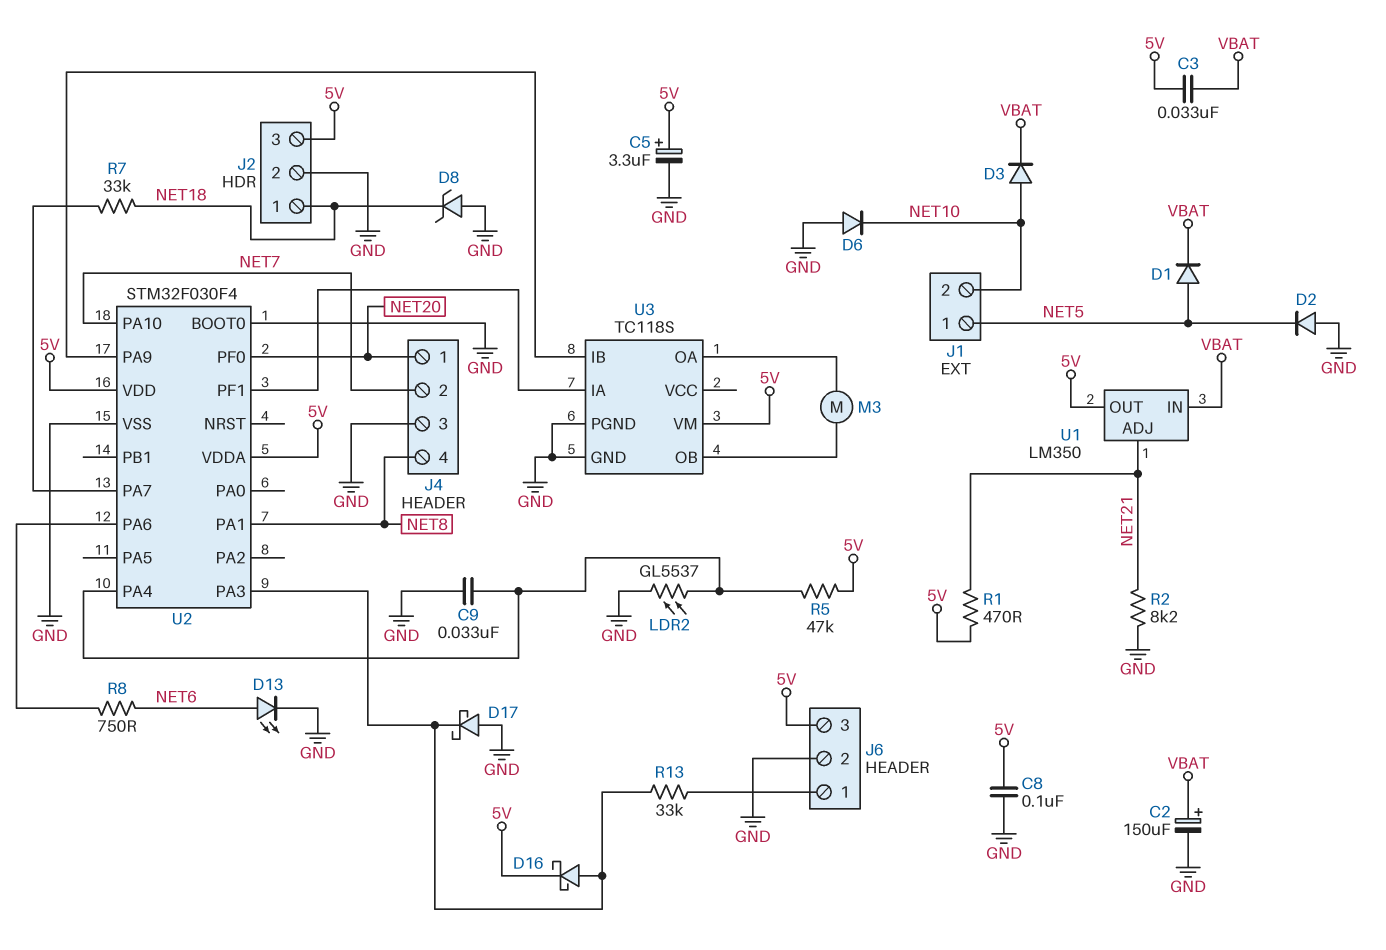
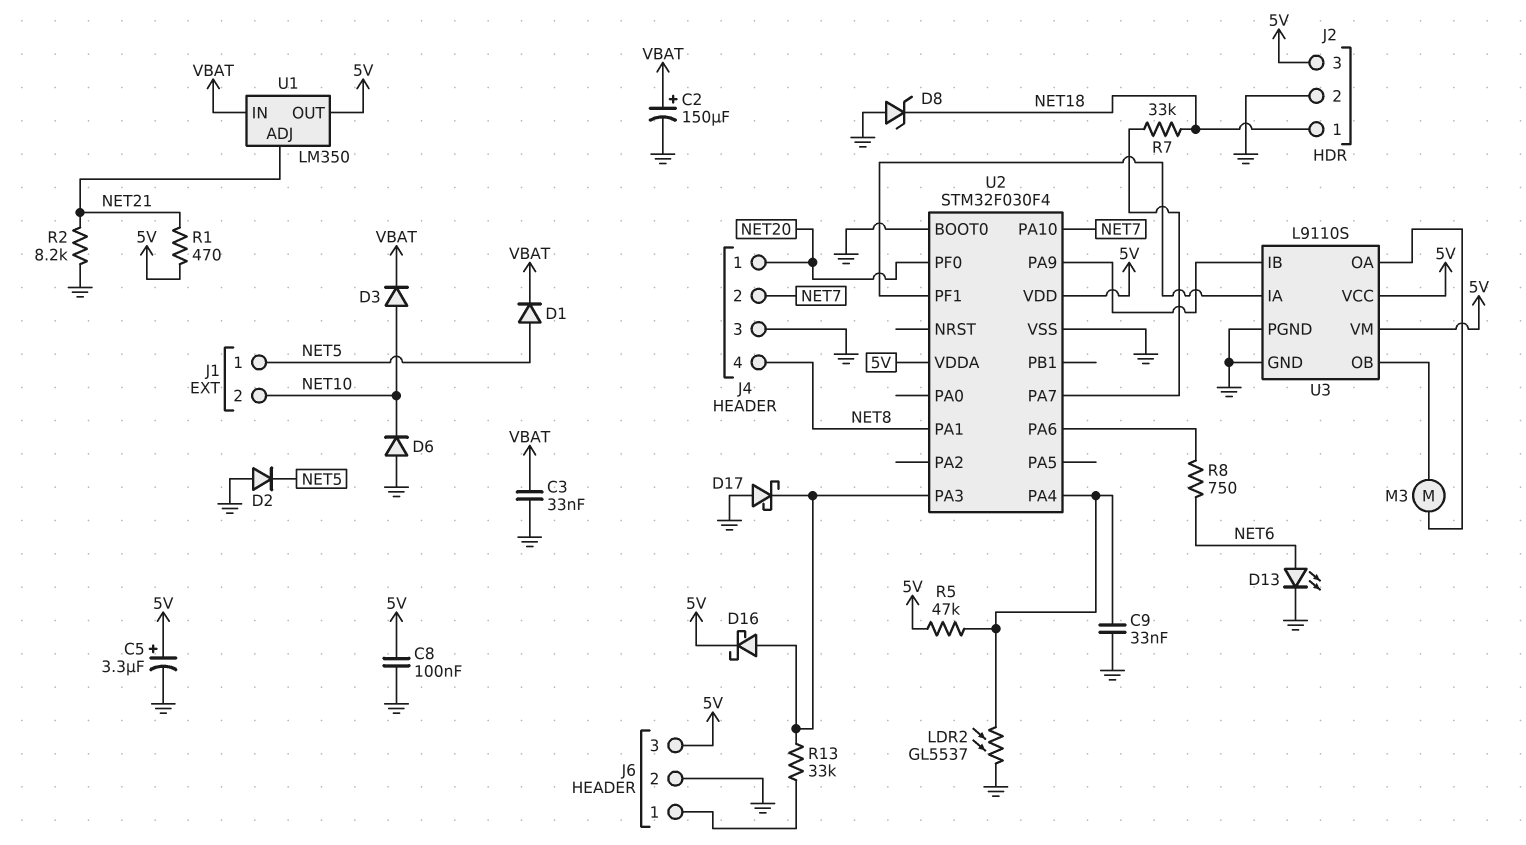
C3: 33nF (5V, VBAT) -> 33nF (GND, VBAT)
U3: TC118S -> L9110S
U3 pin VCC: none -> 5V

